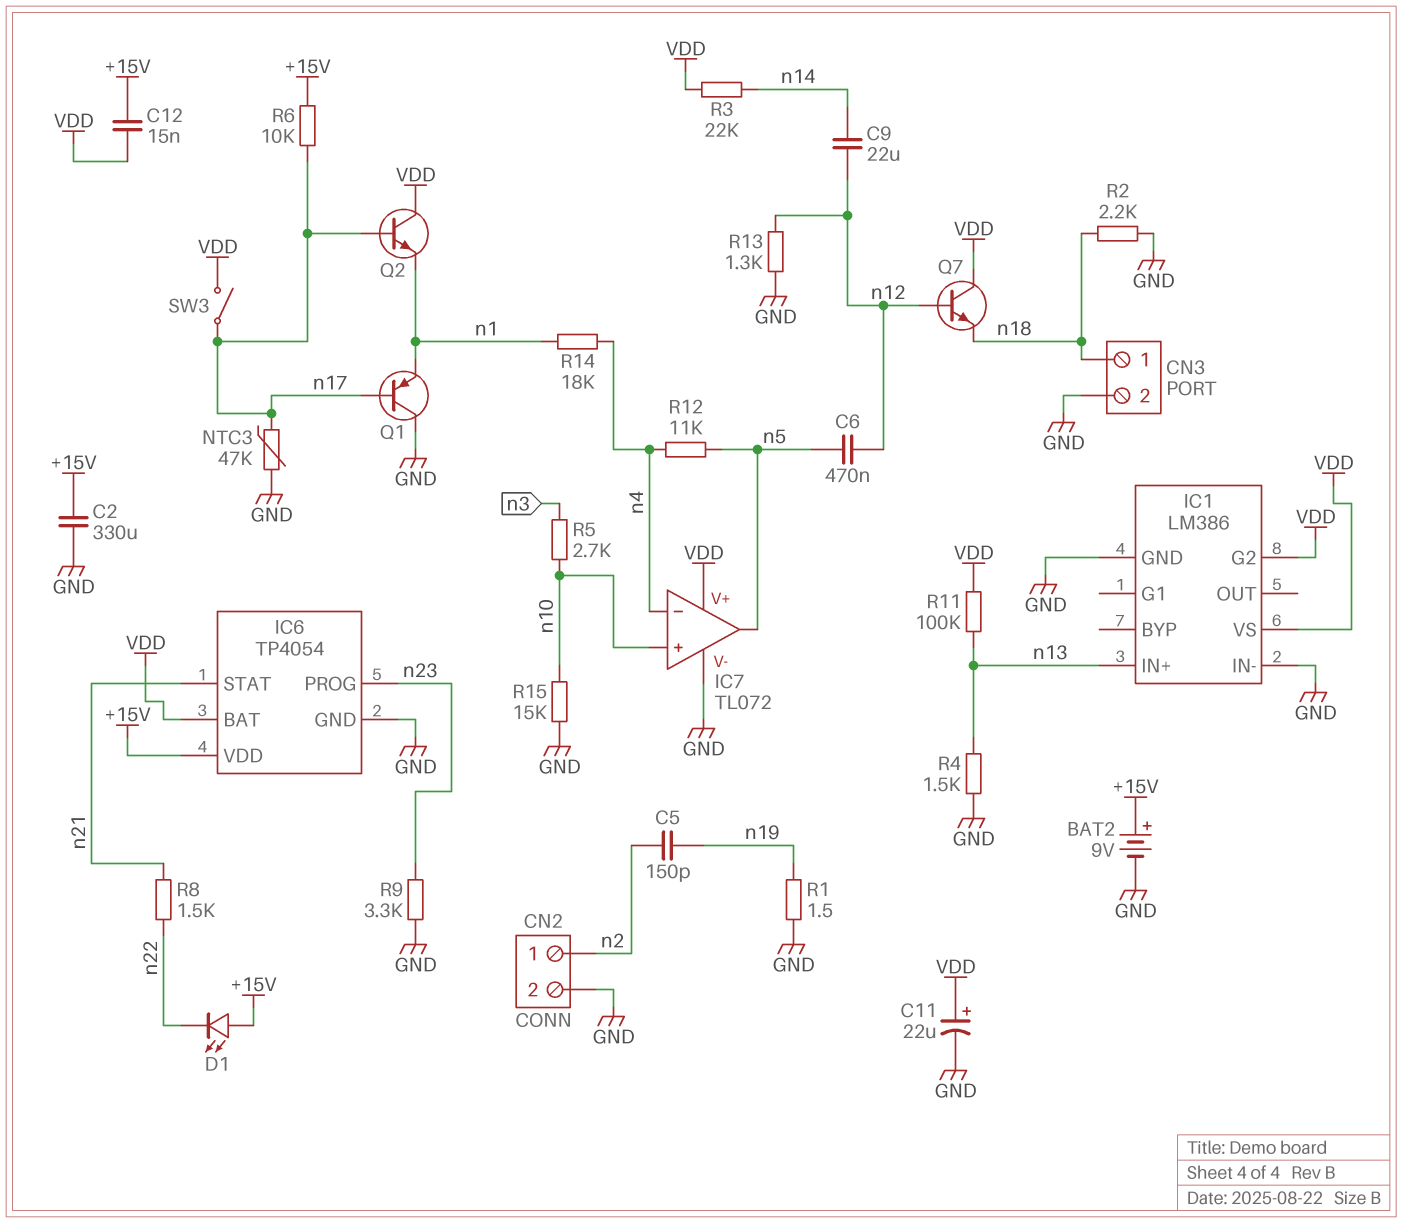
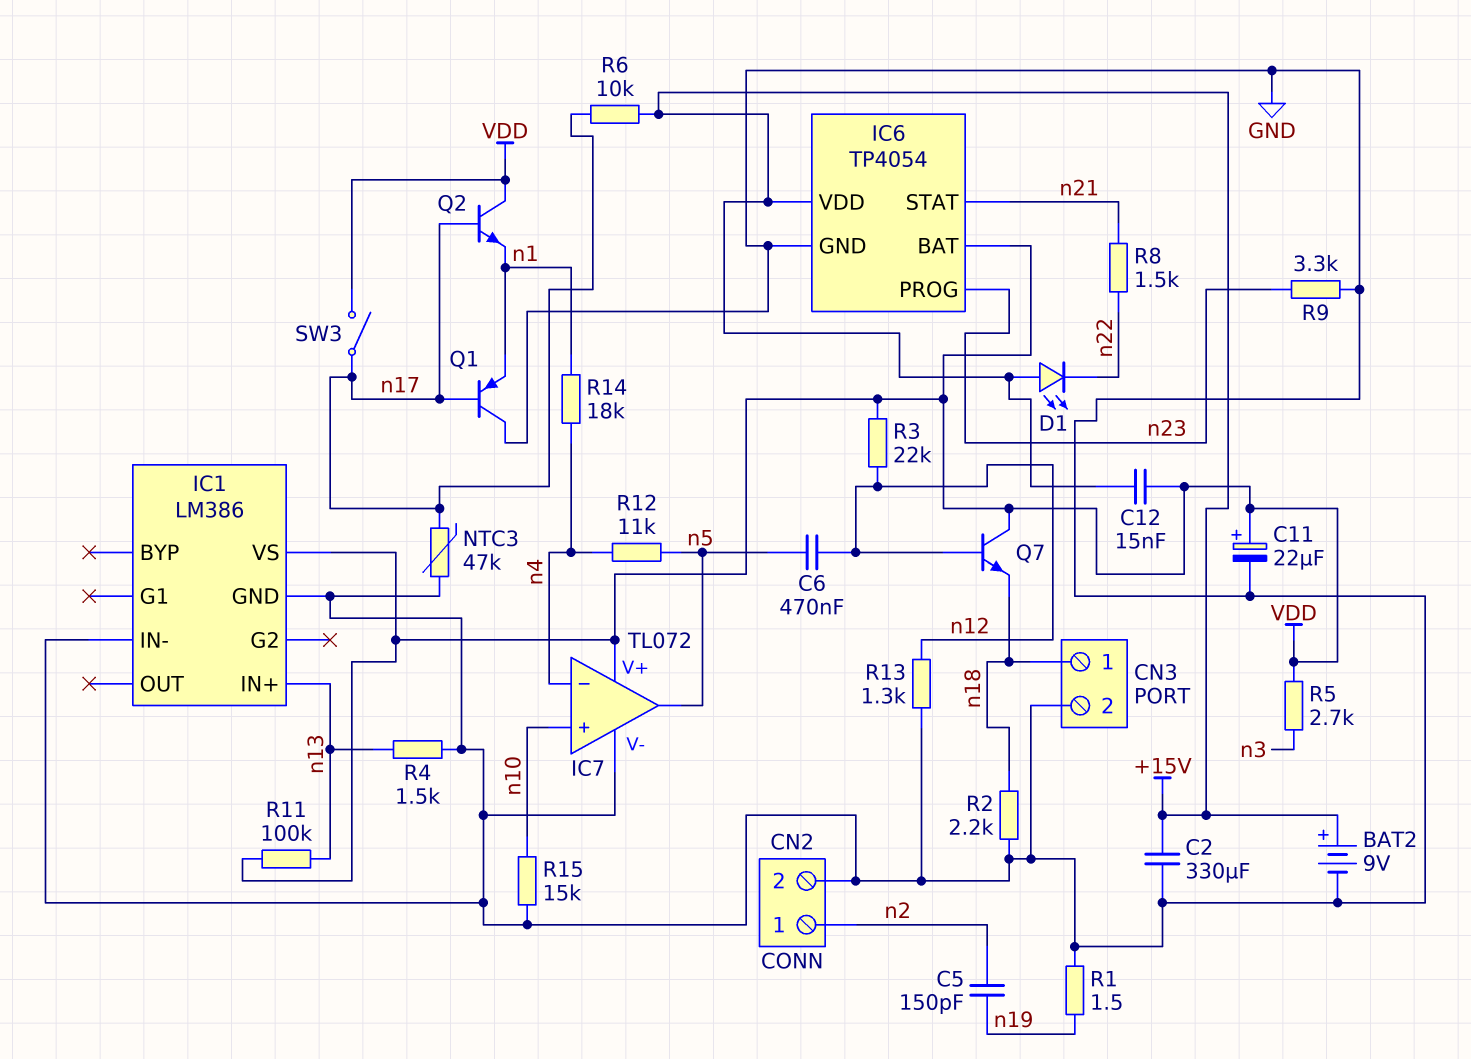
C9: 22uF (n12, n14) -> none
IC1 pin G2: VDD -> none
R3: 22k (VDD, n14) -> 22k (VDD, n12)
R5: 2.7k (n3, n10) -> 2.7k (VDD, n3)

